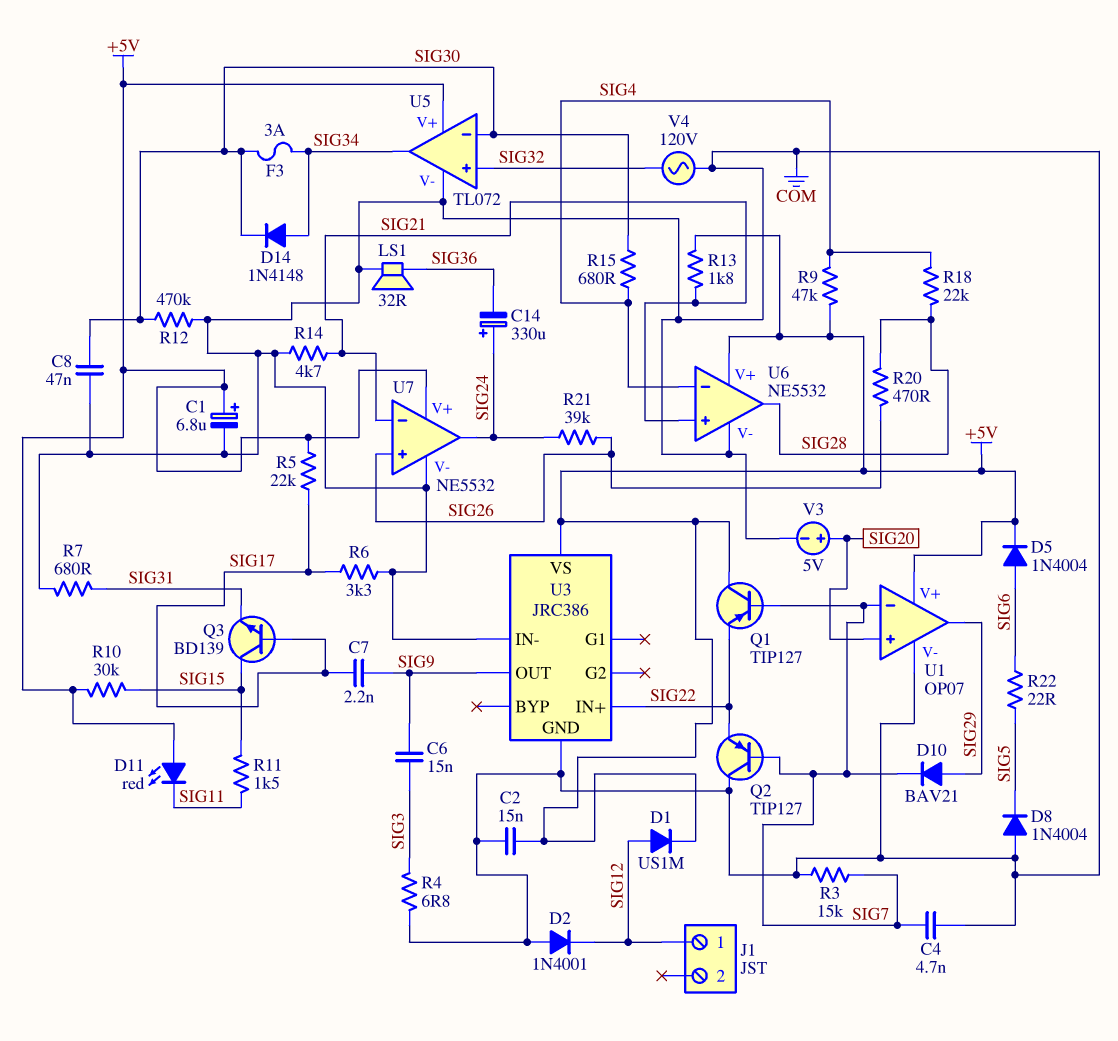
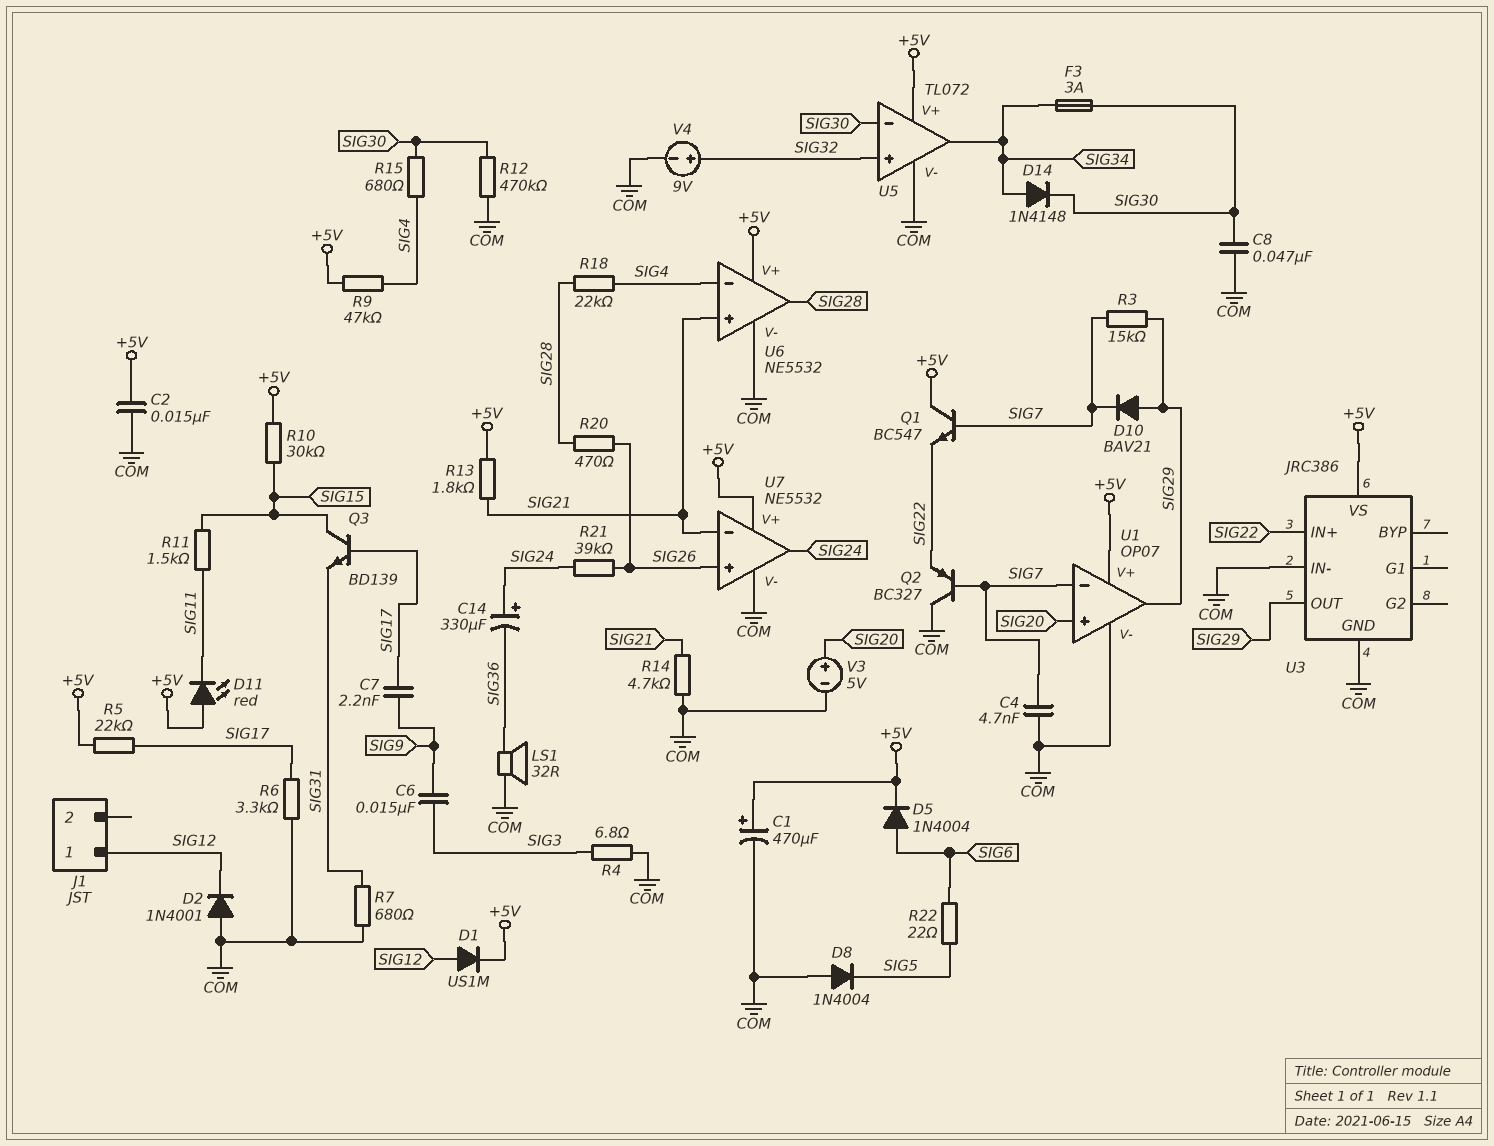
C1: 6.8uF (plus +5V, minus COM) -> 470uF (plus +5V, minus COM)
Q1: PNP TIP127 (B SIG7, C +5V, E SIG22) -> NPN BC547 (B SIG7, C +5V, E SIG22)
Q2: PNP TIP127 (B SIG7, C COM, E SIG22) -> PNP BC327 (B SIG7, C COM, E SIG22)
R3: 15k (COM, SIG7) -> 15k (SIG7, SIG29)
U3 pin OUT: SIG9 -> SIG29
V4: AC 120V (COM, SIG32) -> 9V (plus SIG32, minus COM)

